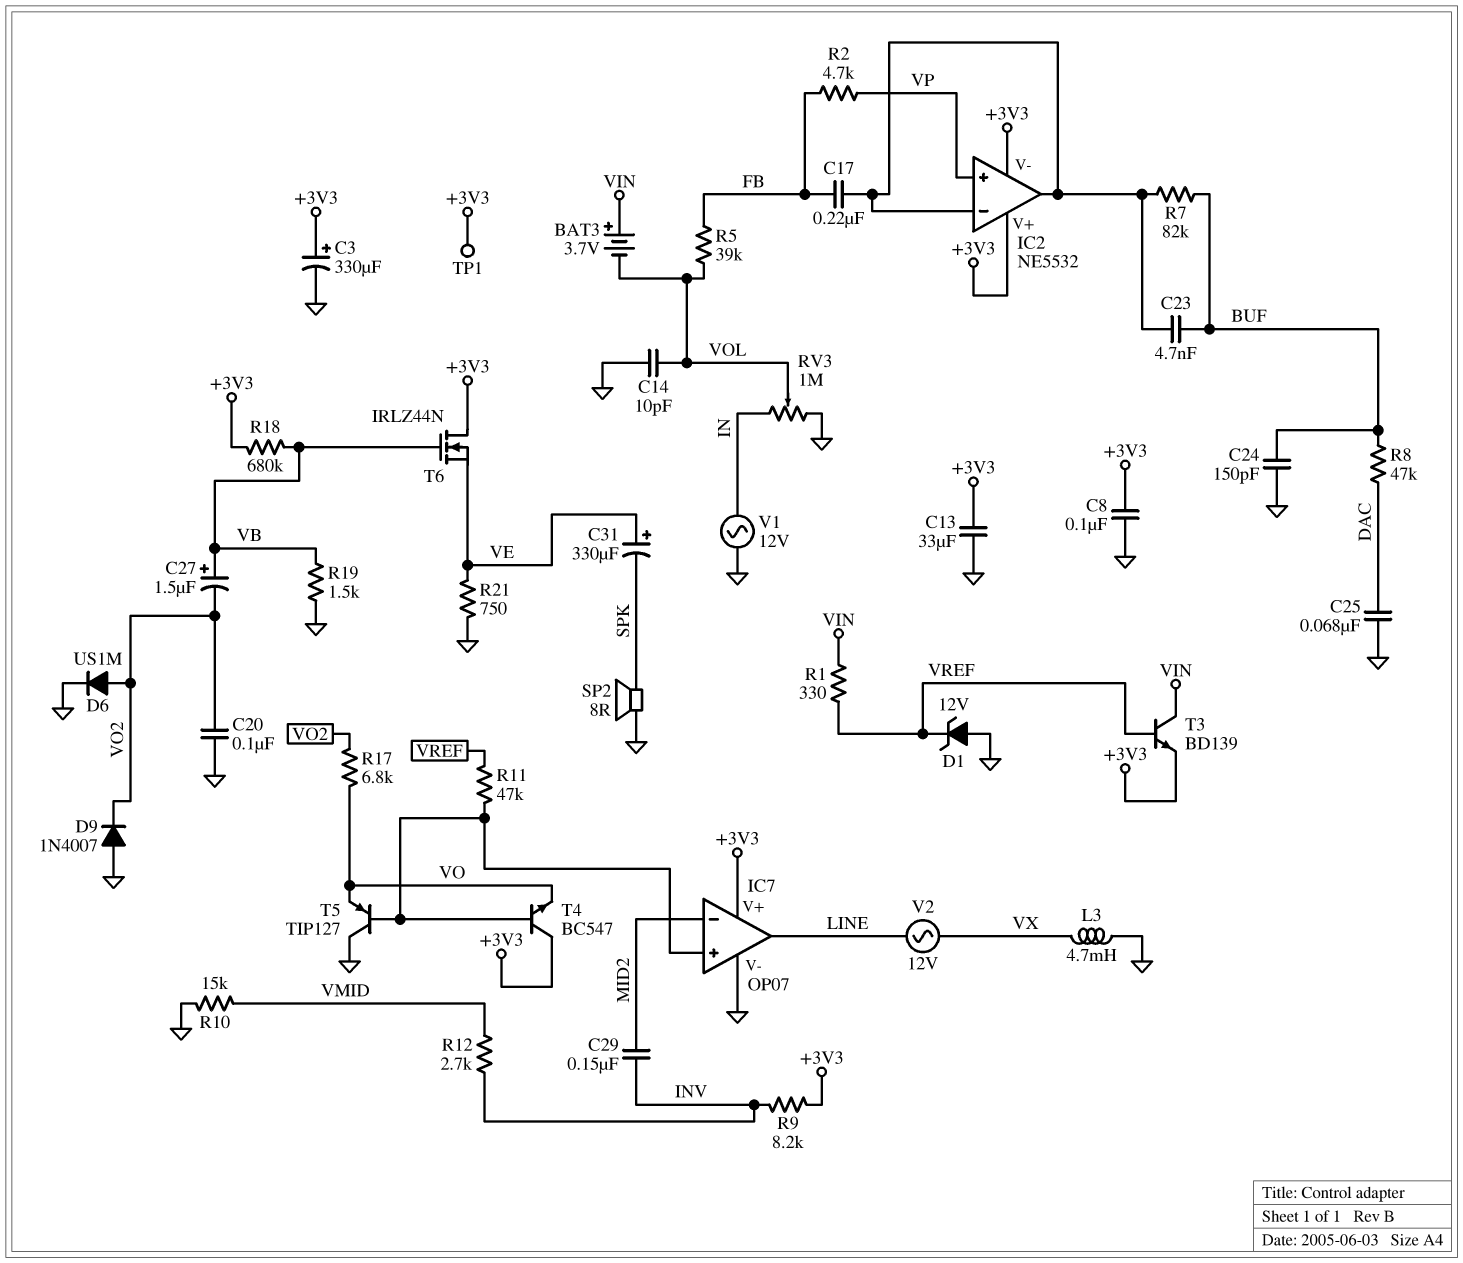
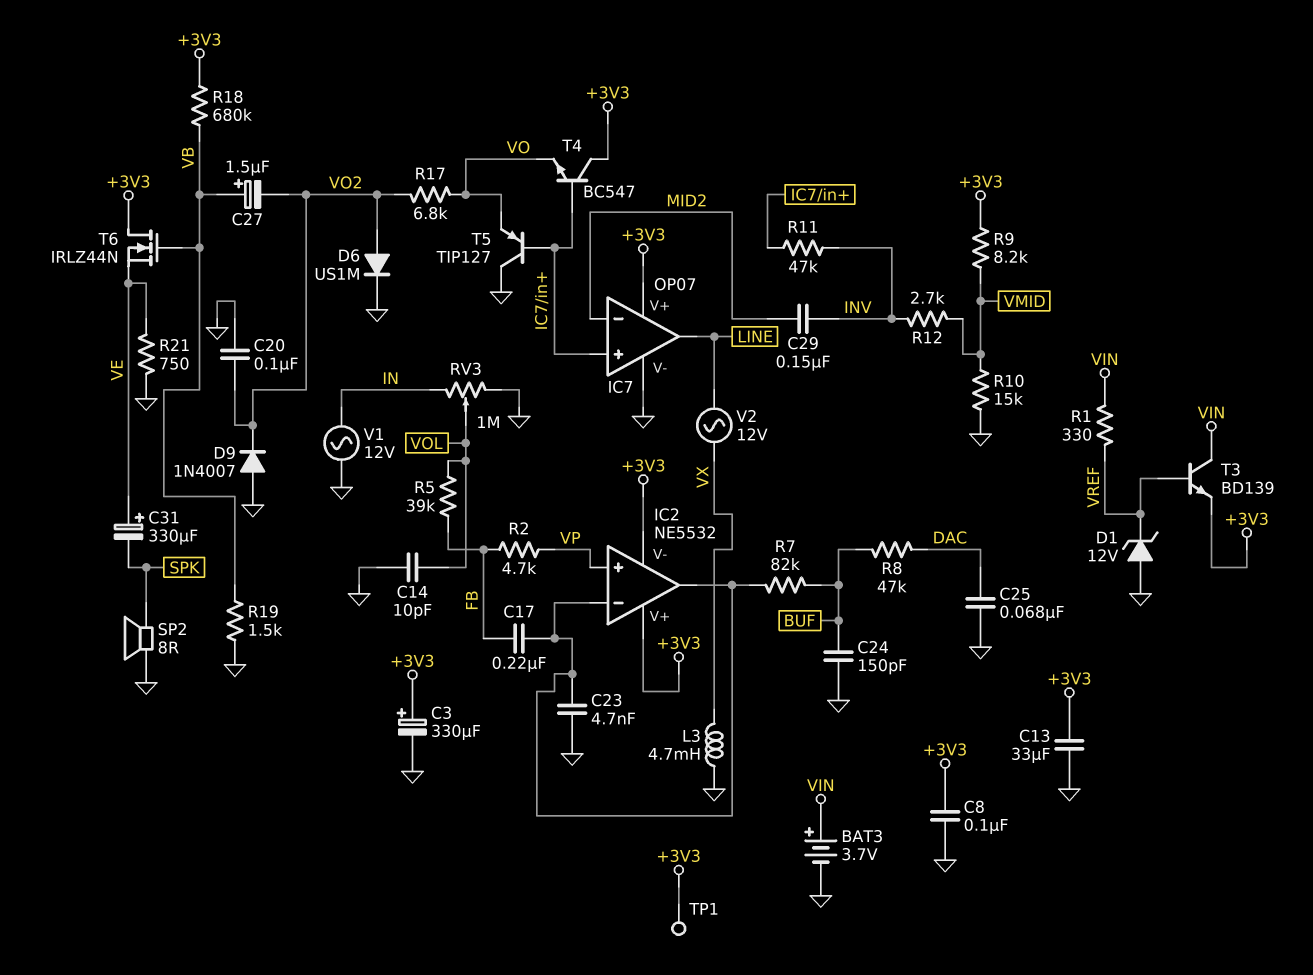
BAT3: 3.7V (plus VIN, minus VOL) -> 3.7V (plus VIN, minus GND)
C23: 4.7nF (BUF, IC2/in-) -> 4.7nF (GND, IC2/in-)
R9: 8.2k (+3V3, INV) -> 8.2k (+3V3, VMID)
R11: 47k (IC7/in+, VREF) -> 47k (IC7/in+, INV)

